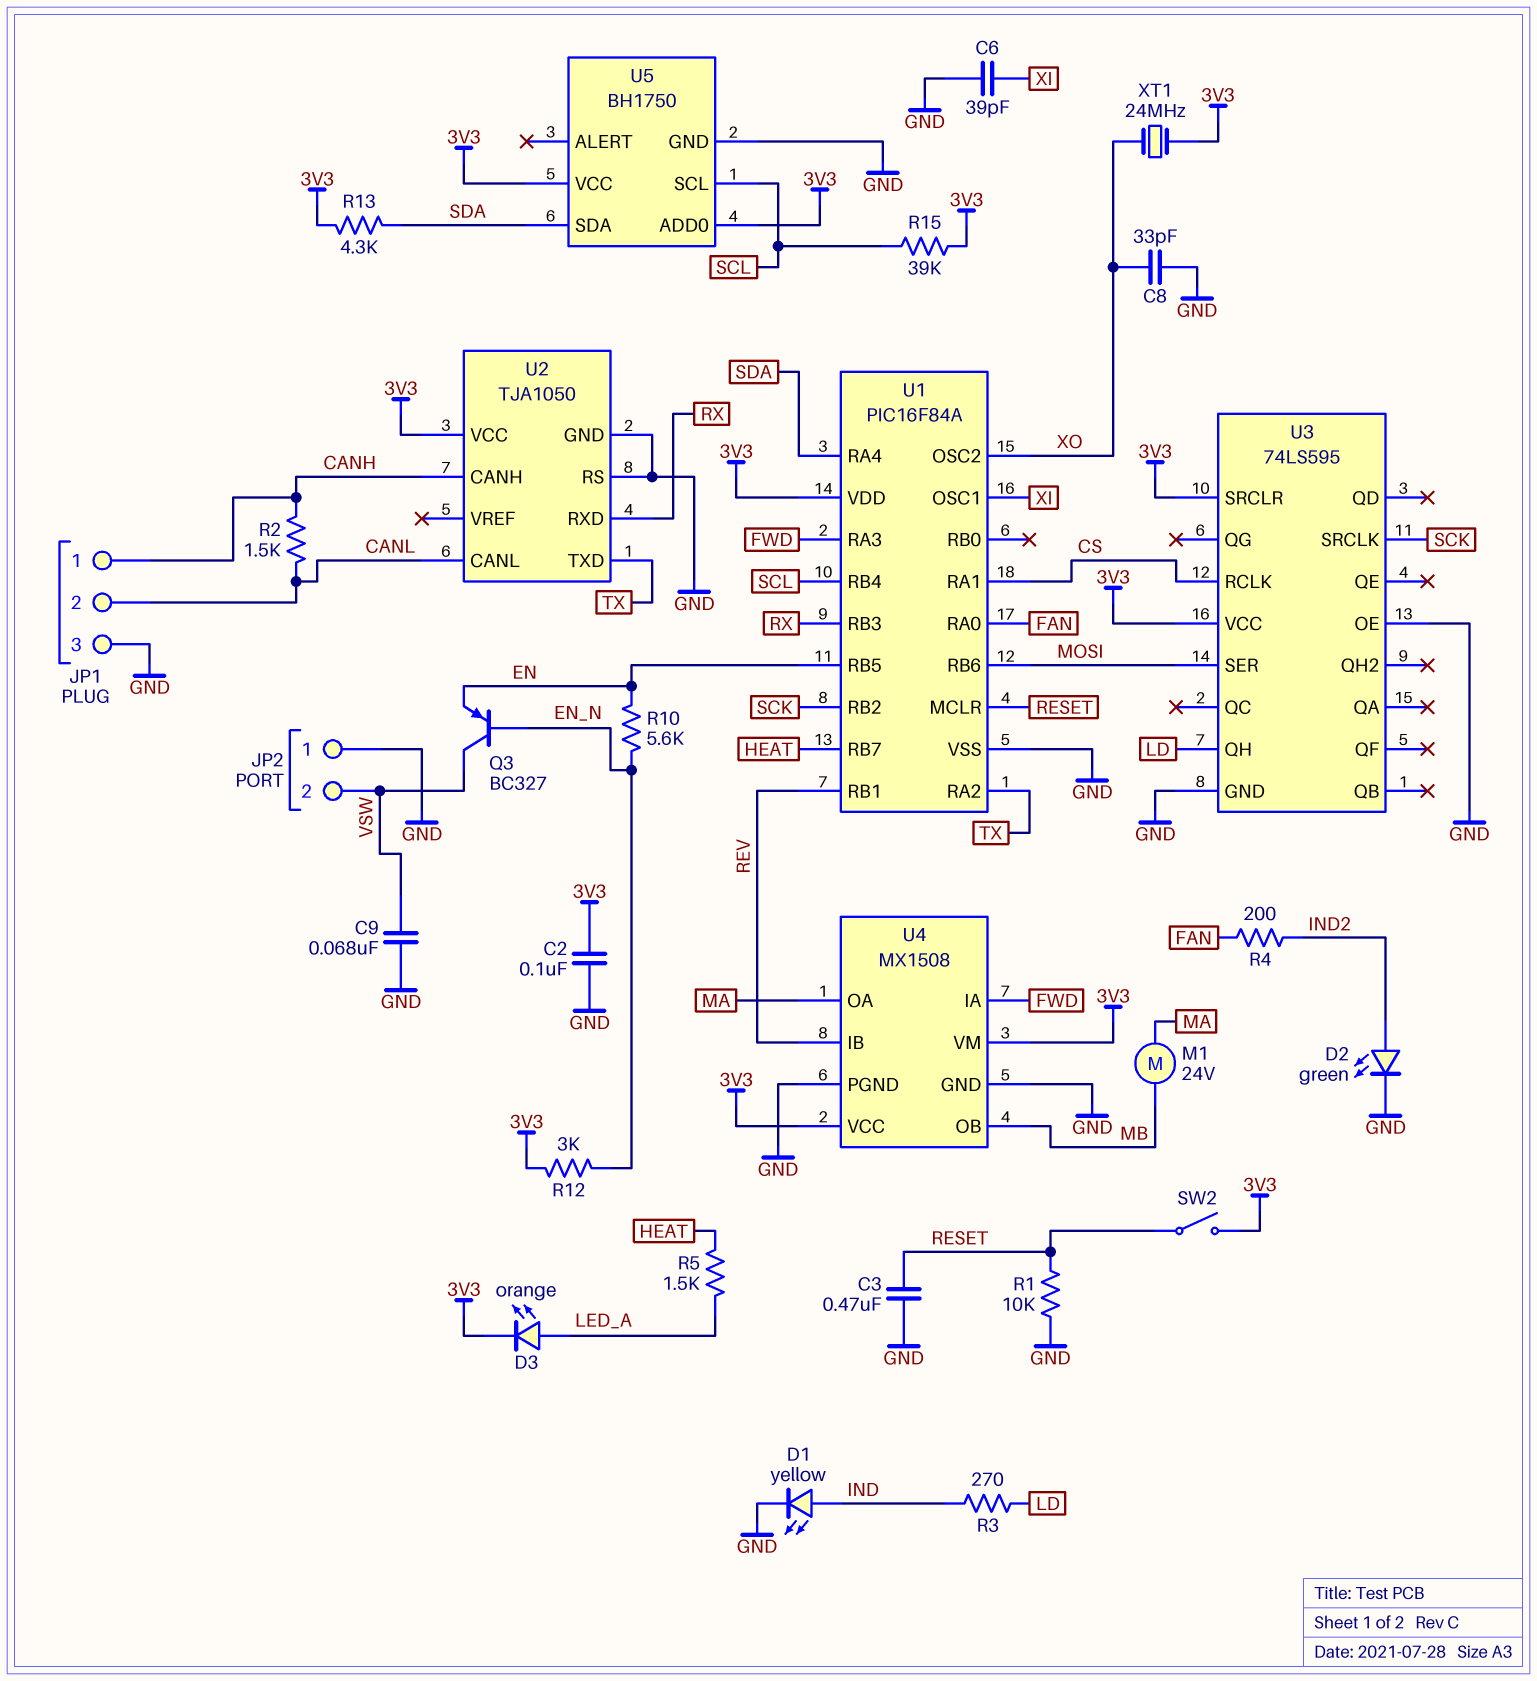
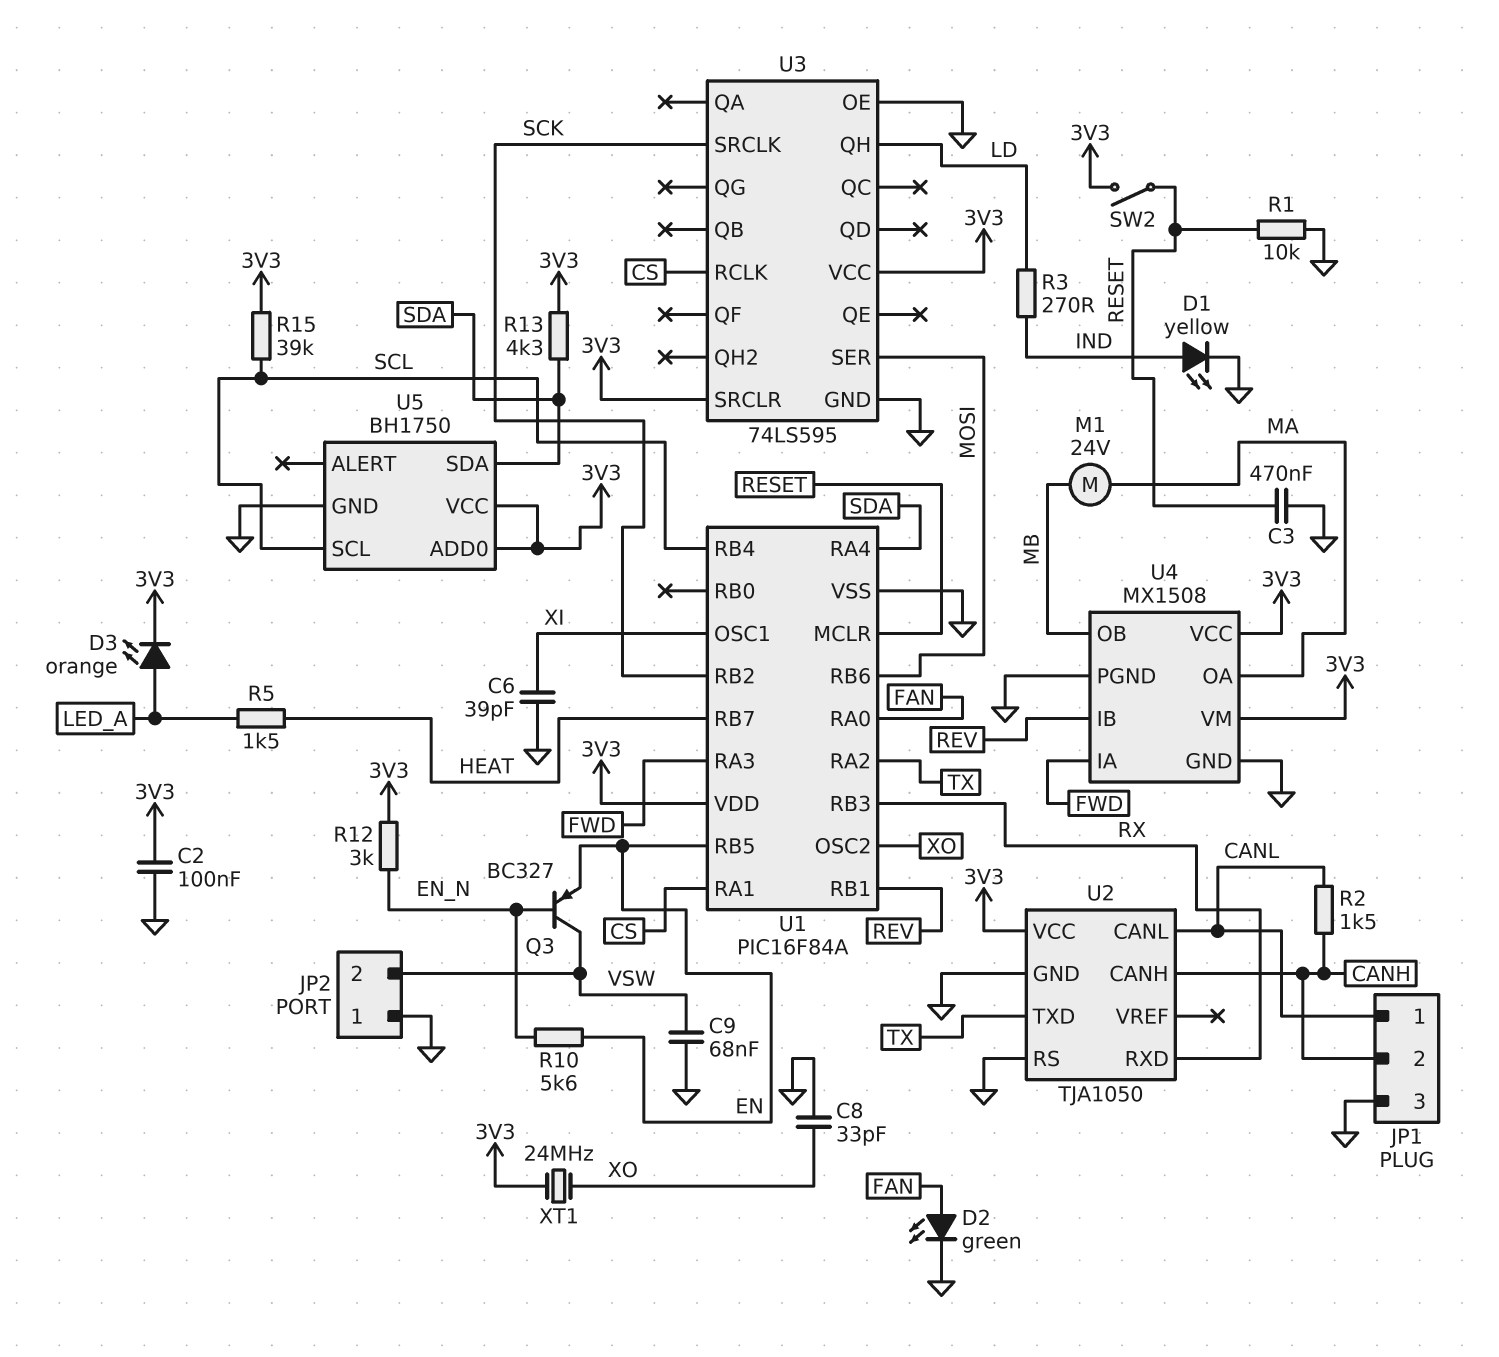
D2: LED green (A IND2, K GND) -> LED green (A FAN, K GND)
JP1 pin 1: CANH -> CANL
JP1 pin 2: CANL -> CANH
R4: 200 (FAN, IND2) -> none

